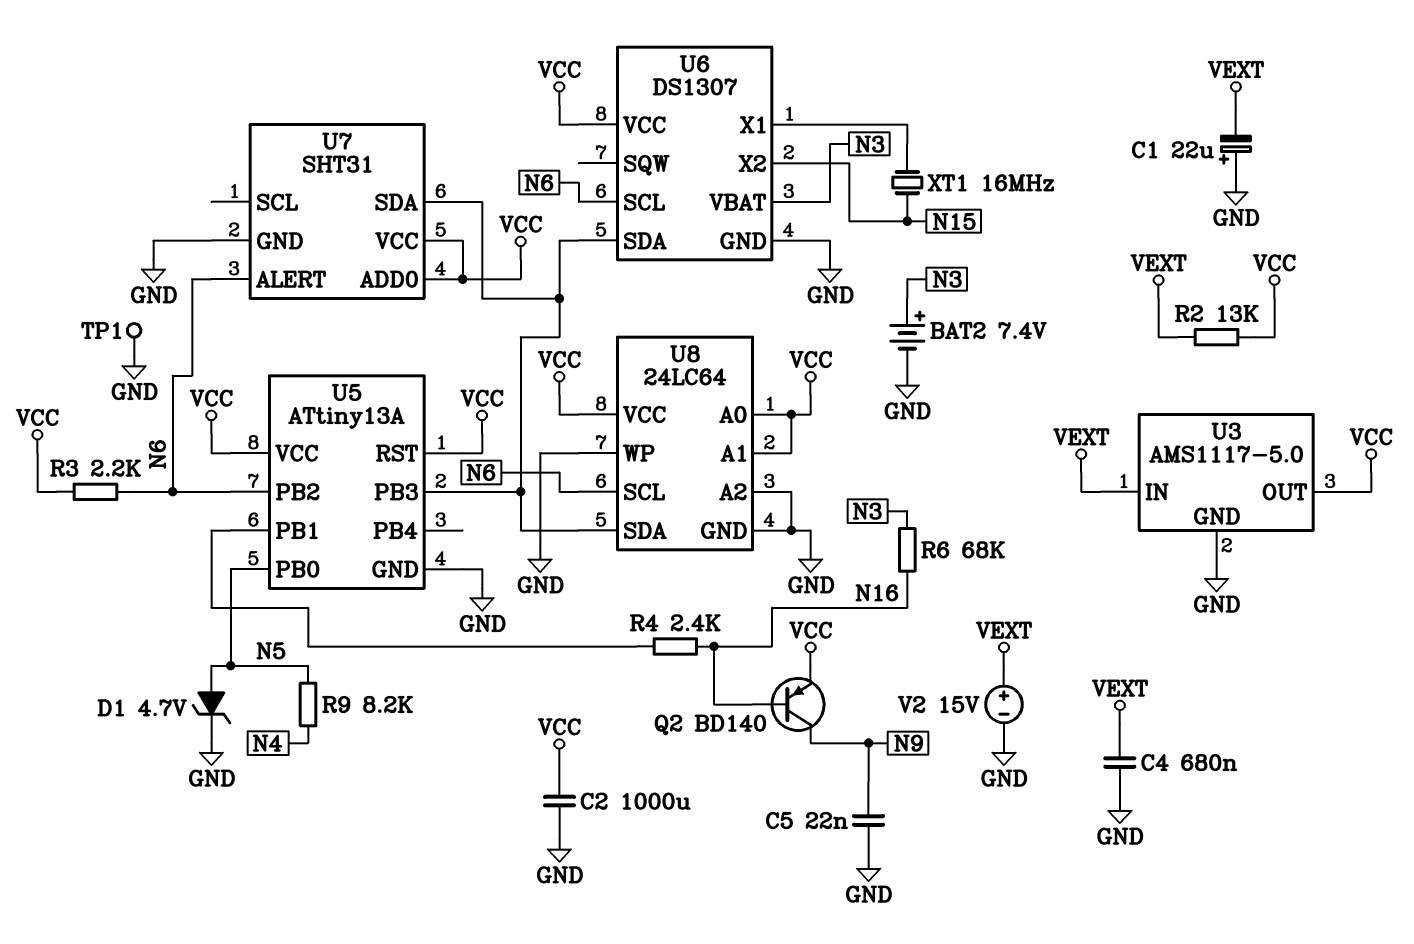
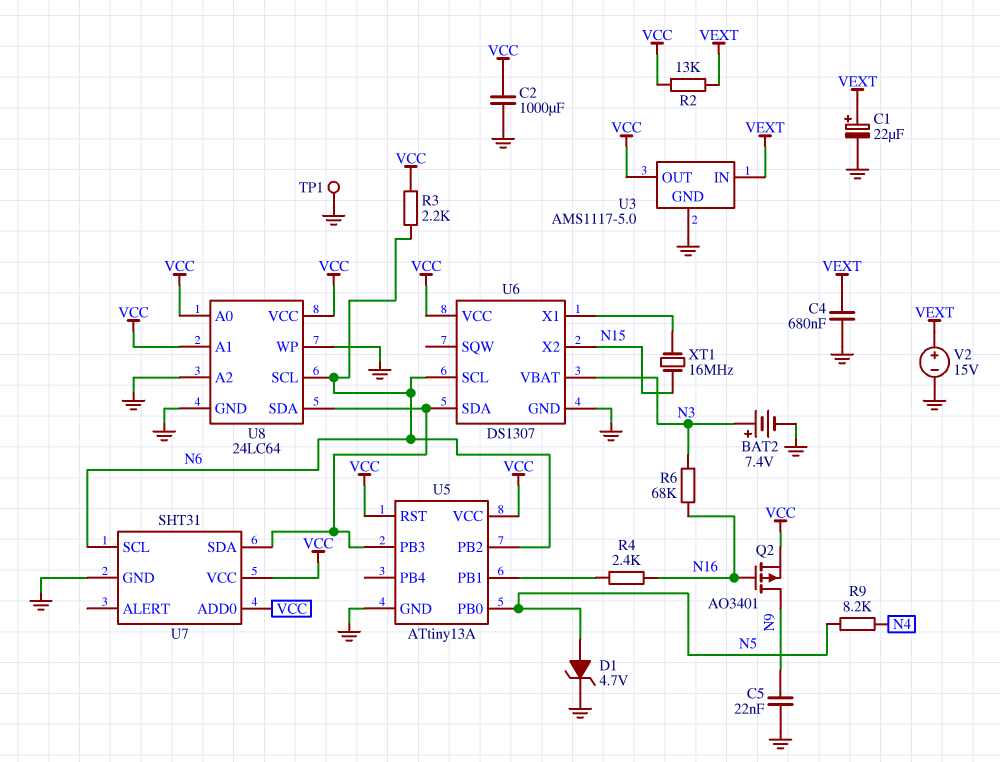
C1: 22uF (plus GND, minus VEXT) -> 22uF (plus VEXT, minus GND)
Q2: PNP BD140 (B N16, C N9, E VCC) -> PMOS AO3401 (G N16, D N9, S VCC)
U7 pin ALERT: N6 -> none
U7 pin SCL: none -> N6

